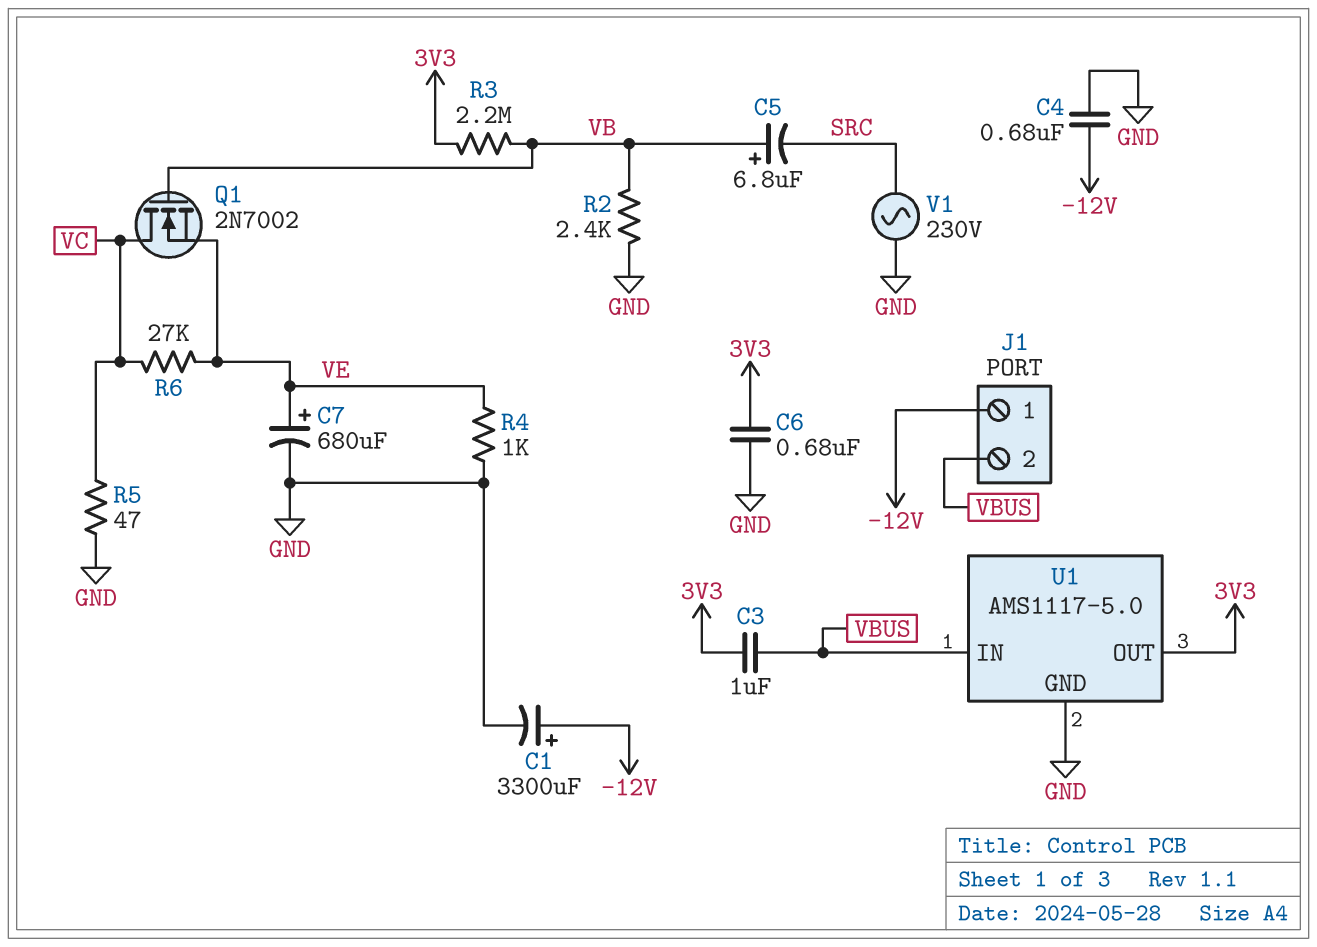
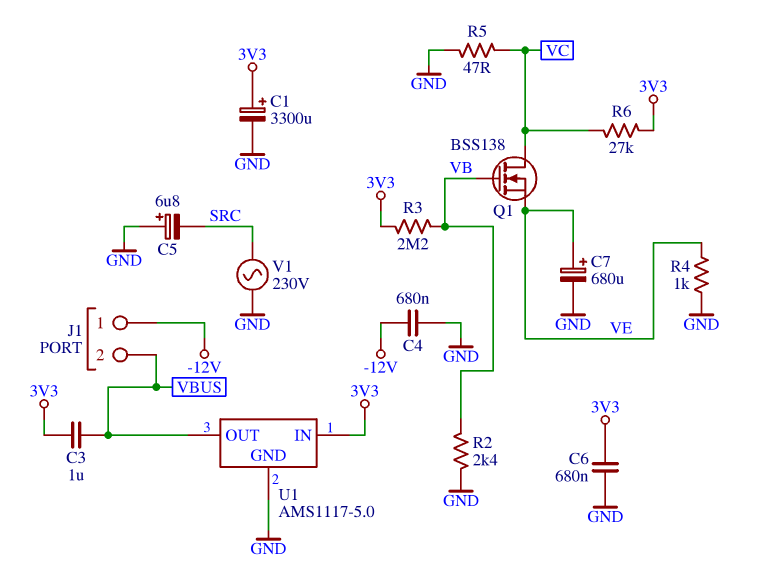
C1: 3300uF (plus -12V, minus GND) -> 3300uF (plus 3V3, minus GND)
C5: 6.8uF (plus VB, minus SRC) -> 6.8uF (plus GND, minus SRC)
Q1: NMOS 2N7002 (G VB, D VC, S VE) -> NMOS BSS138 (G VB, D VC, S VE)
R6: 27k (VC, VE) -> 27k (3V3, VC)
U1 pin IN: VBUS -> 3V3
U1 pin OUT: 3V3 -> VBUS

